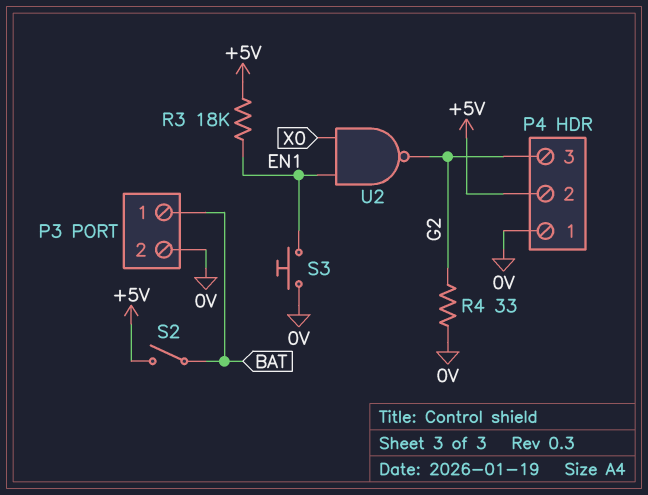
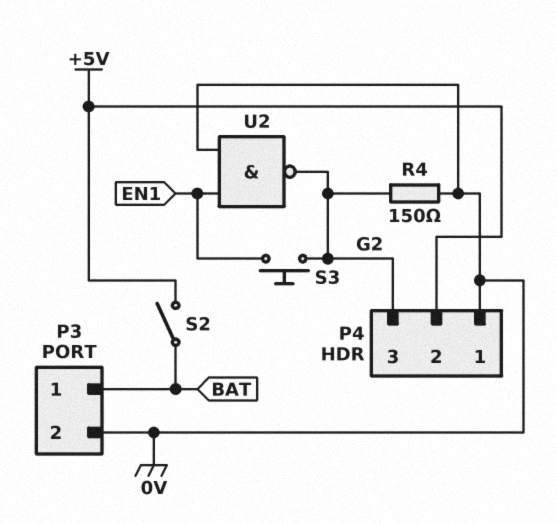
R3: 18k (+5V, EN1) -> none
R4: 33 (0V, G2) -> 150 (0V, G2)
S3: button (0V, EN1) -> button (EN1, G2)
U2: NAND (in EN1, in X0, out G2) -> NAND (in 0V, in EN1, out G2)

